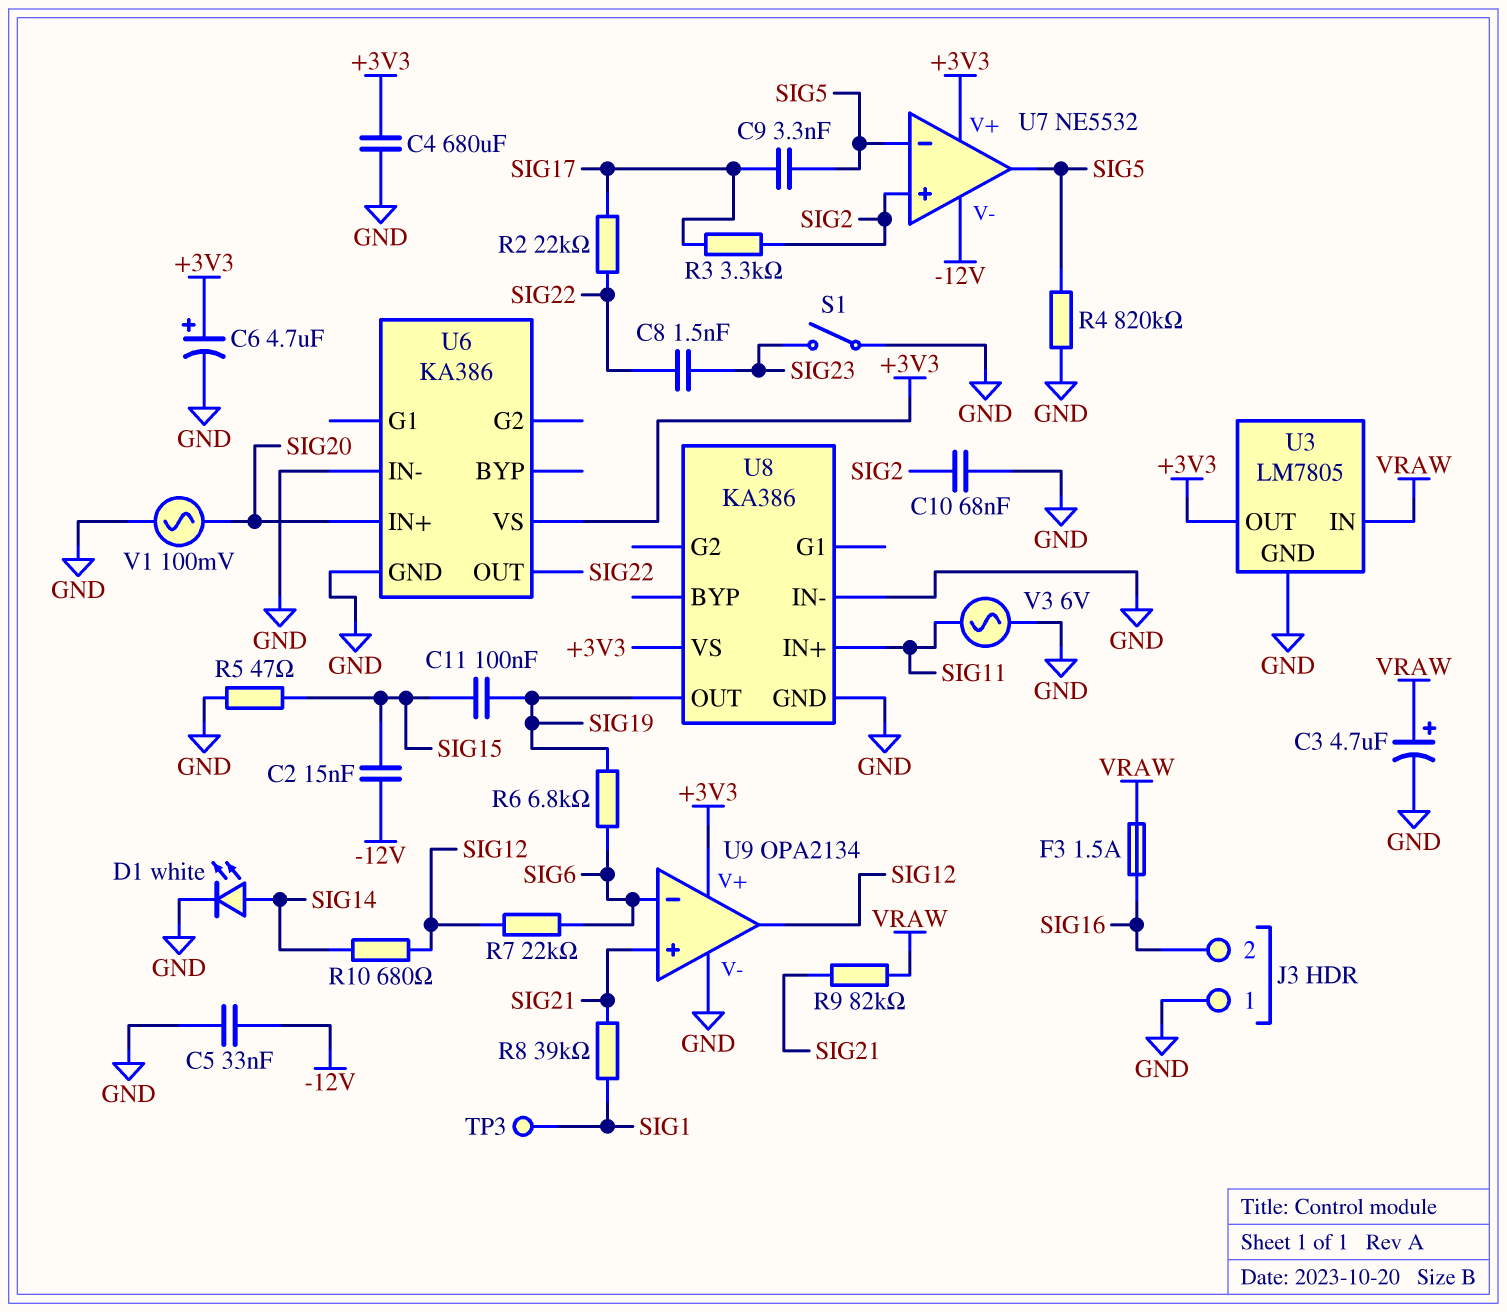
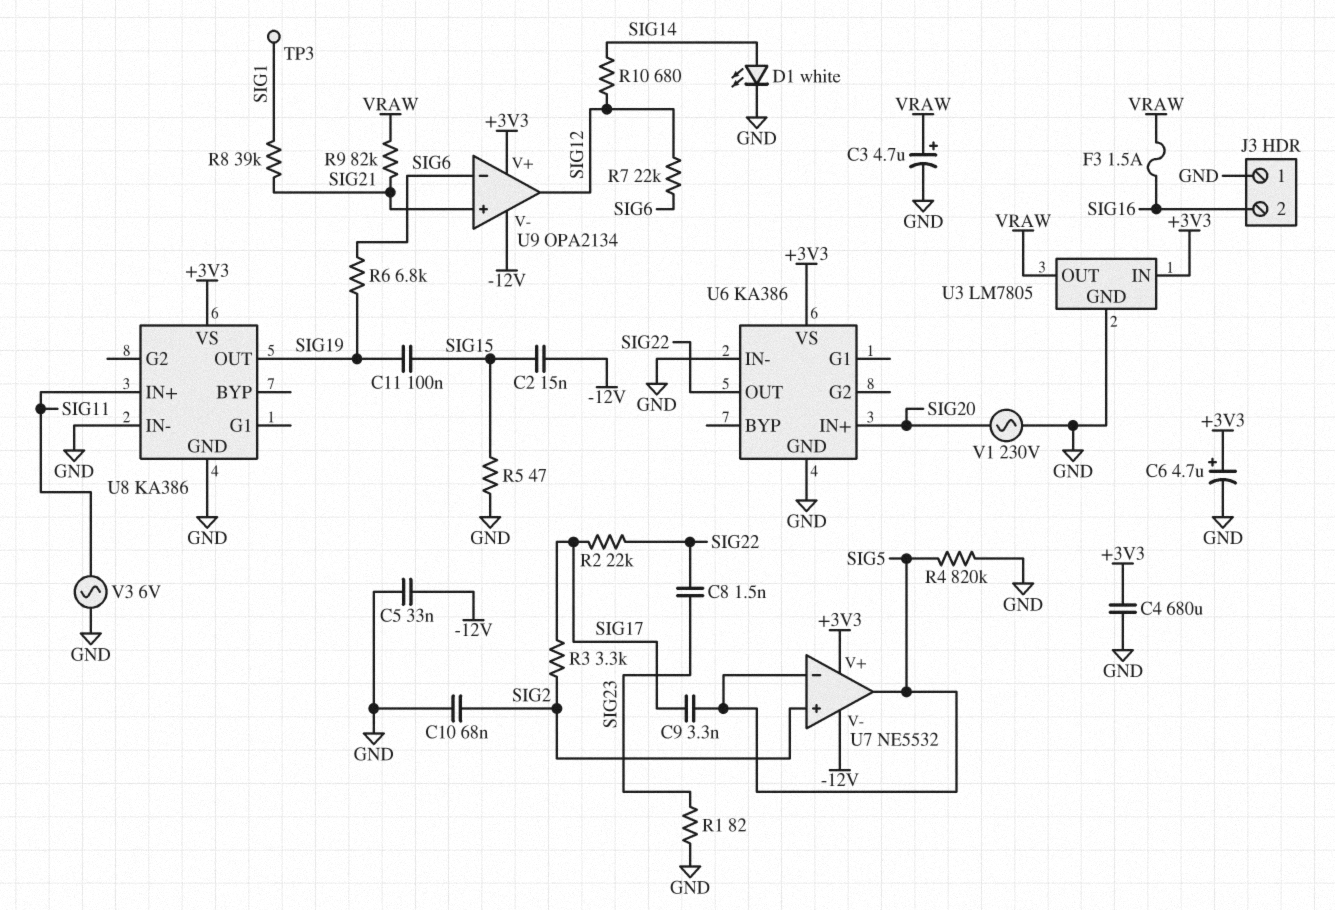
R1: none -> 82 (GND, SIG23)
S1: switch (GND, SIG23) -> none
U3 pin IN: VRAW -> +3V3
U3 pin OUT: +3V3 -> VRAW
U9 pin V-: GND -> -12V
V1: AC 100mV (GND, SIG20) -> AC 230V (GND, SIG20)

